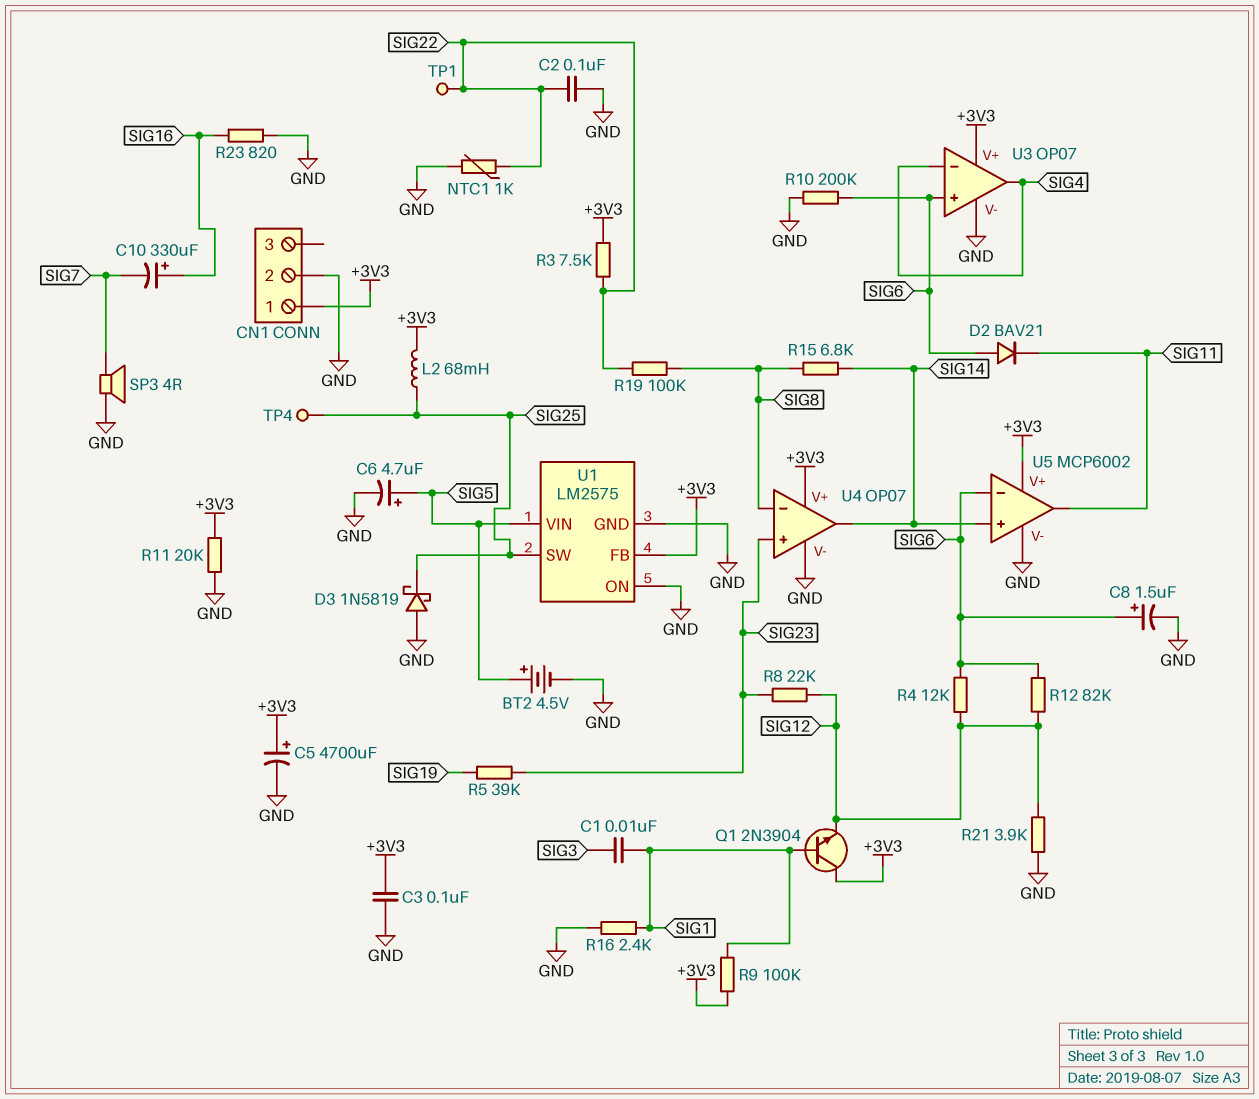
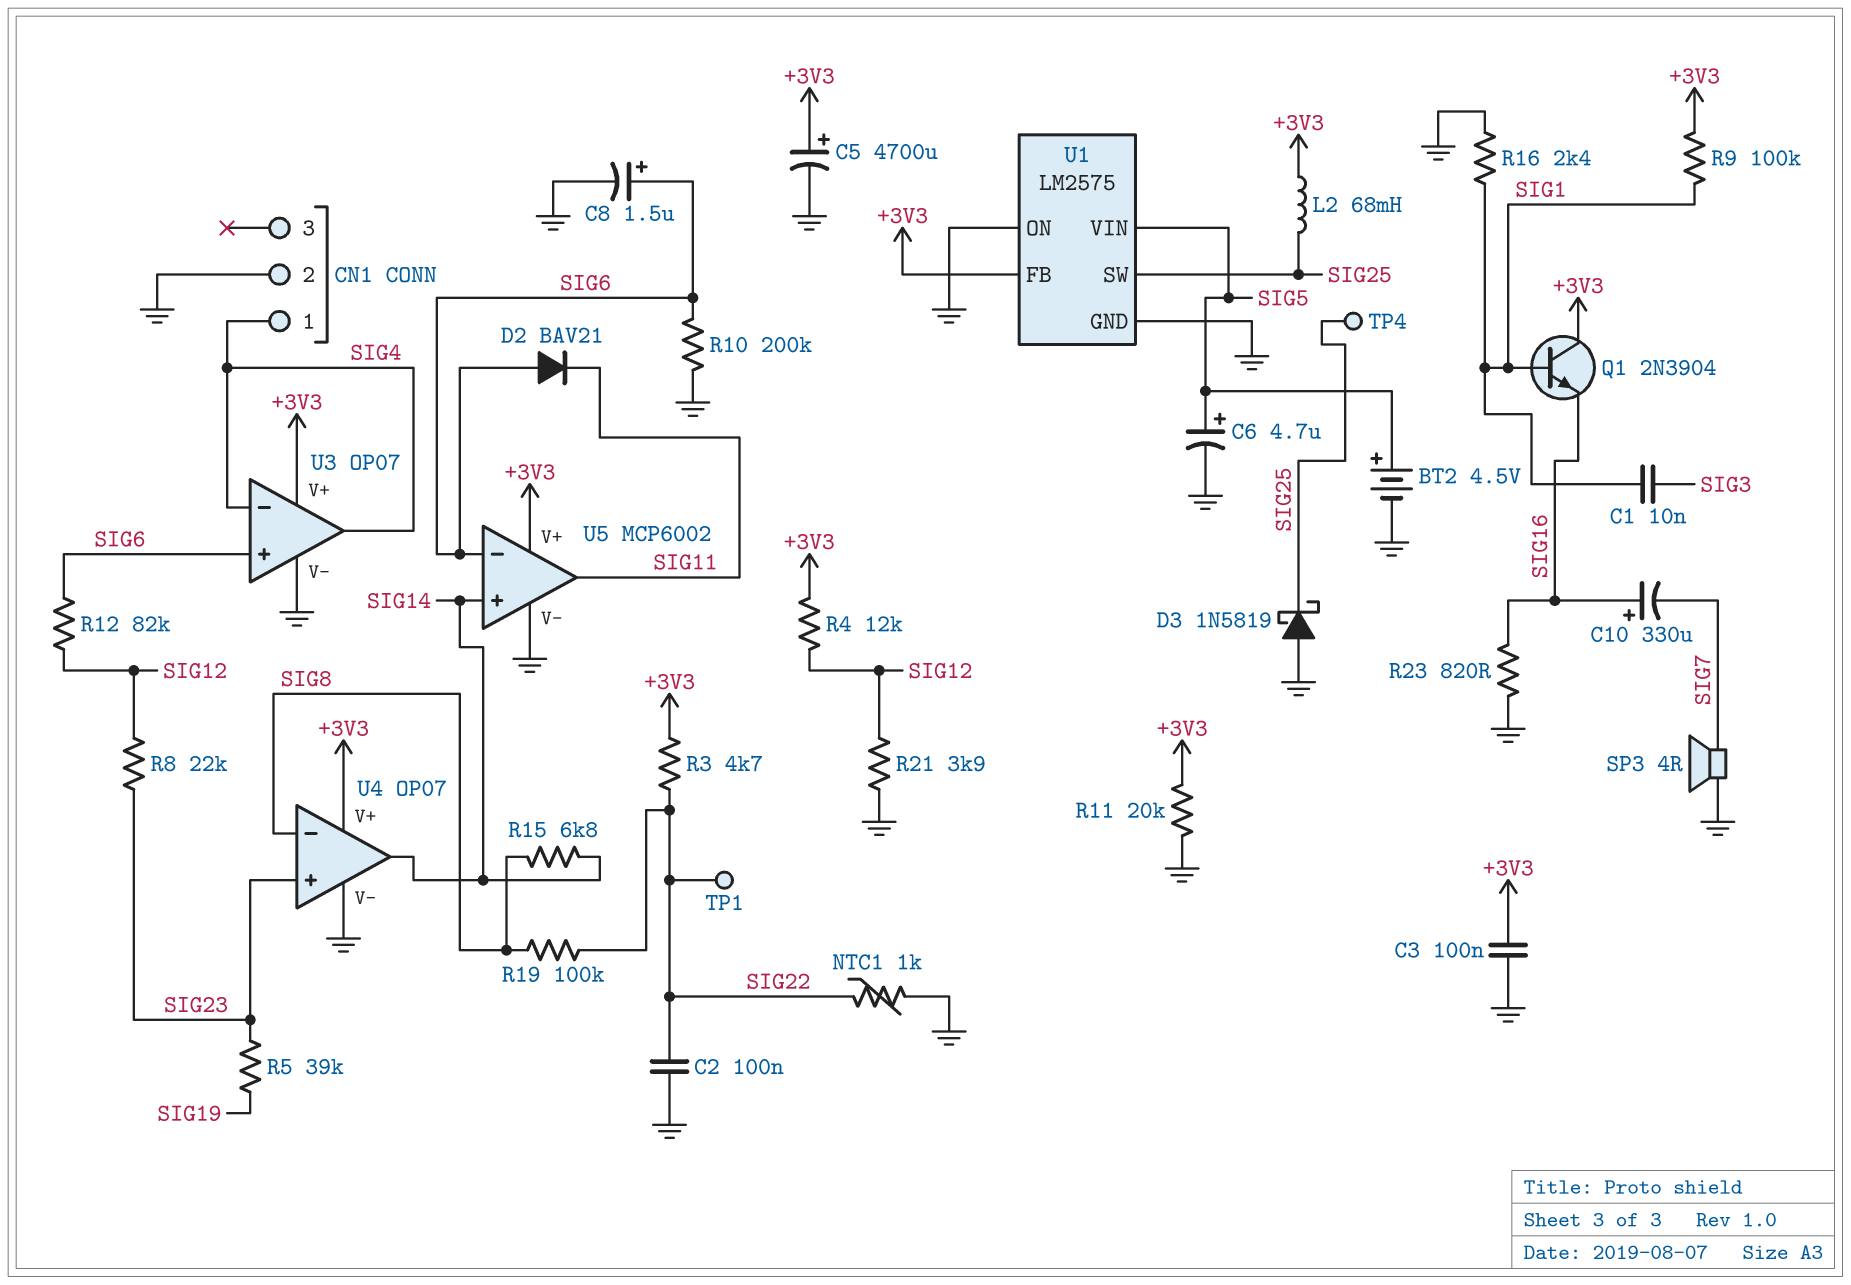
CN1 pin 1: +3V3 -> SIG4
Q1: NPN 2N3904 (B SIG1, C +3V3, E SIG12) -> NPN 2N3904 (B SIG1, C +3V3, E SIG16)
R3: 7.5k (+3V3, SIG22) -> 4.7k (+3V3, SIG22)
R4: 12k (SIG6, SIG12) -> 12k (+3V3, SIG12)

